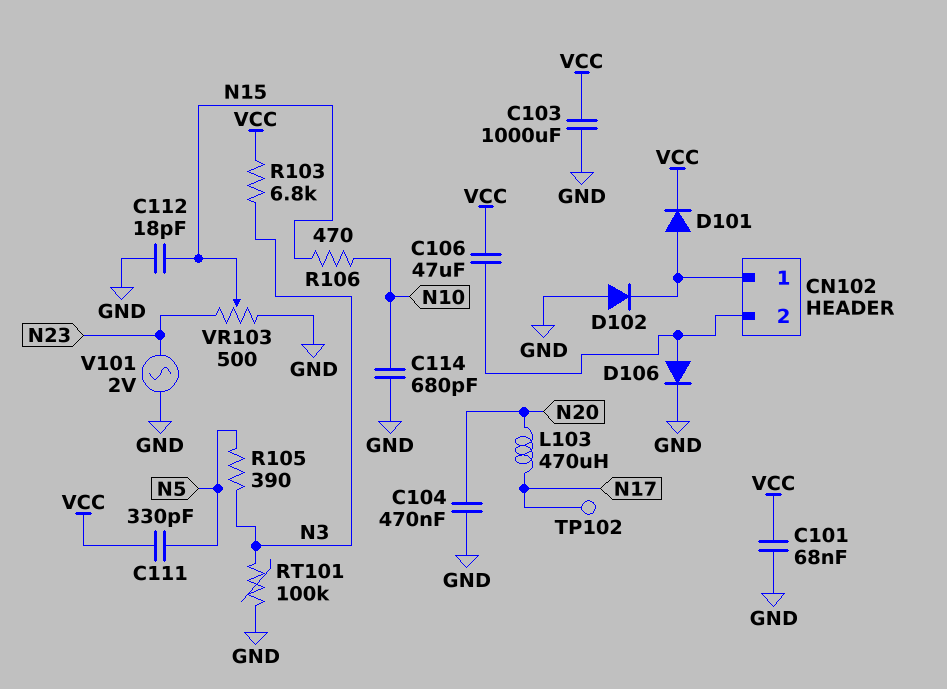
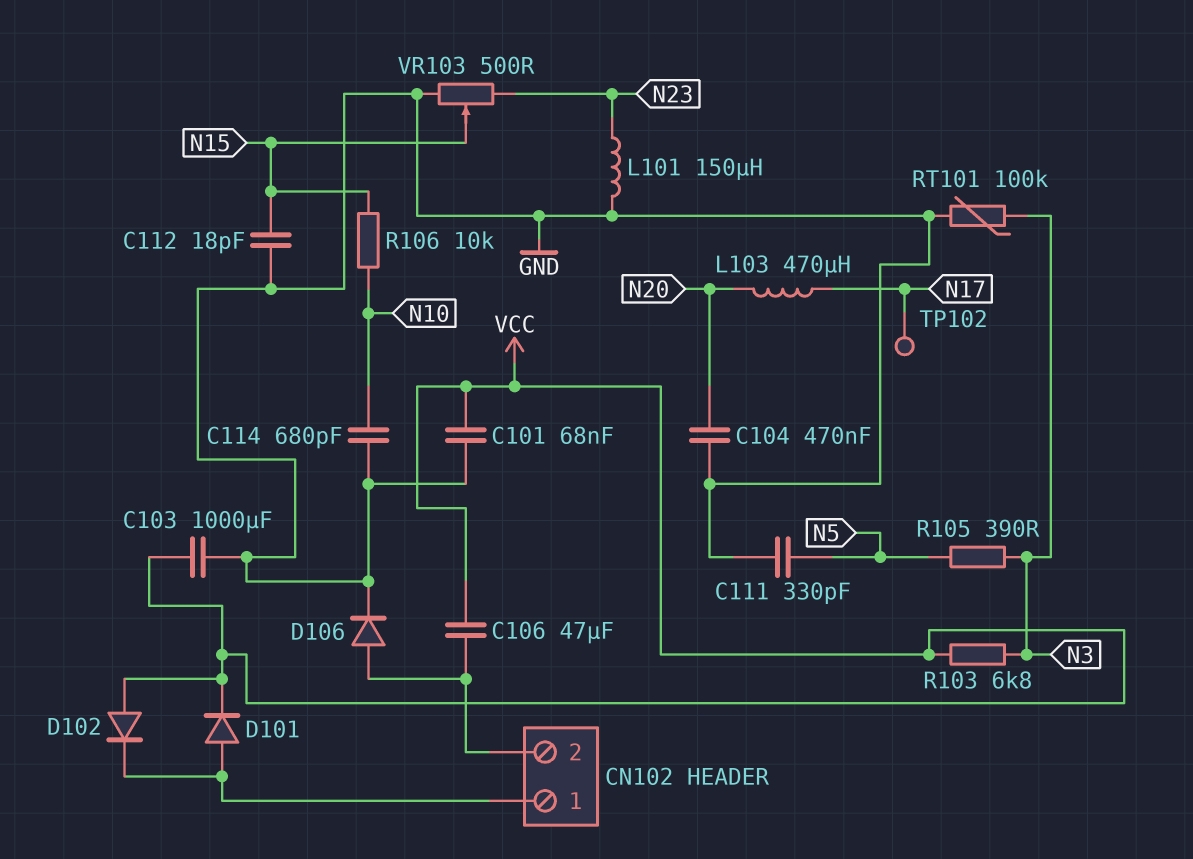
C111: 330pF (N5, VCC) -> 330pF (GND, N5)
D102: diode (A GND, K CN102/1) -> diode (A VCC, K CN102/1)
L101: none -> 150uH (GND, N23)
R106: 470 (N10, N15) -> 10k (N10, N15)
V101: AC 2V (GND, N23) -> none

